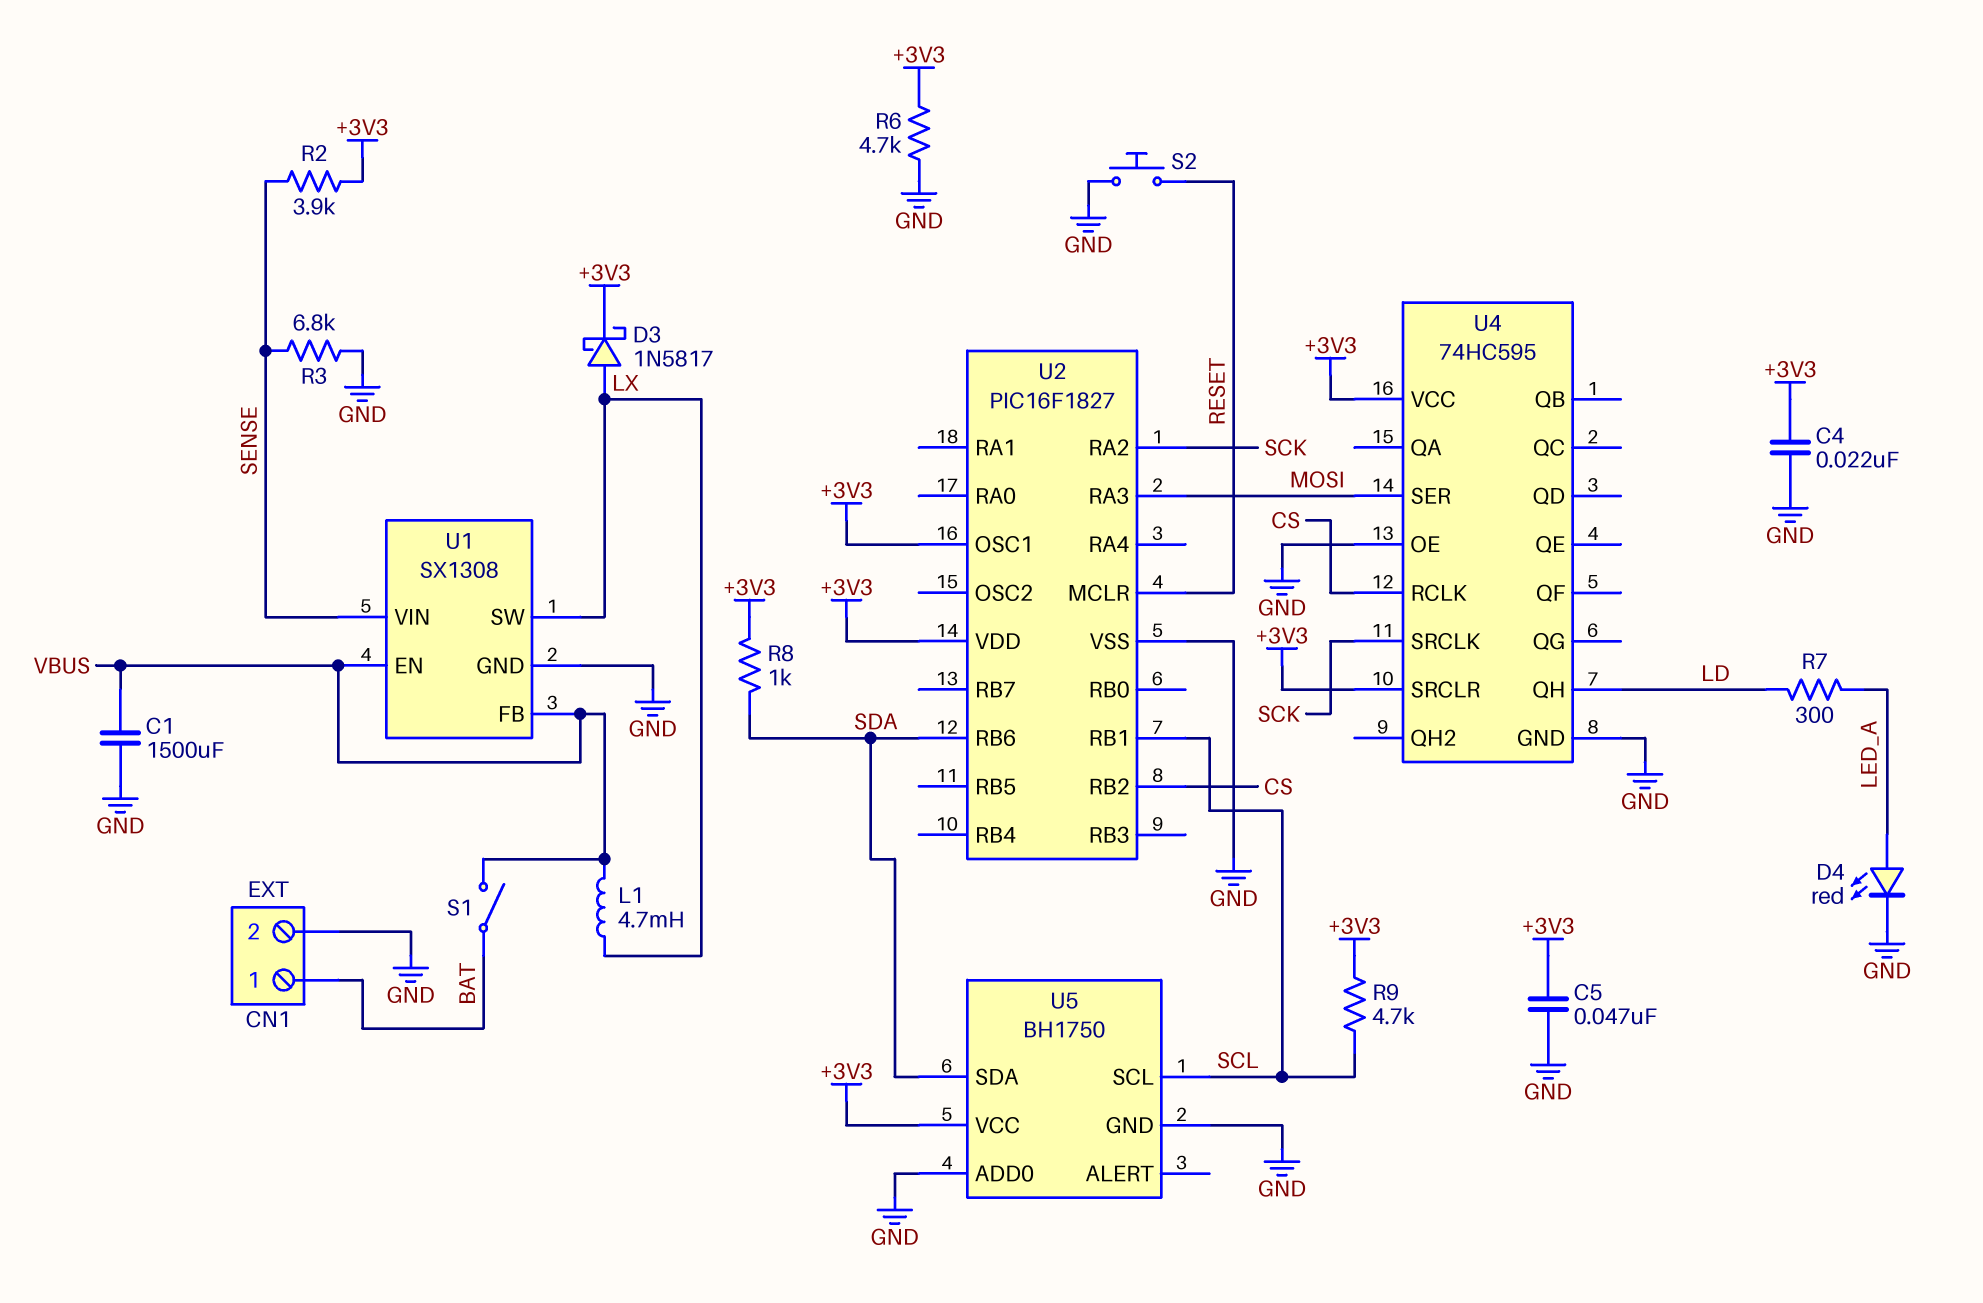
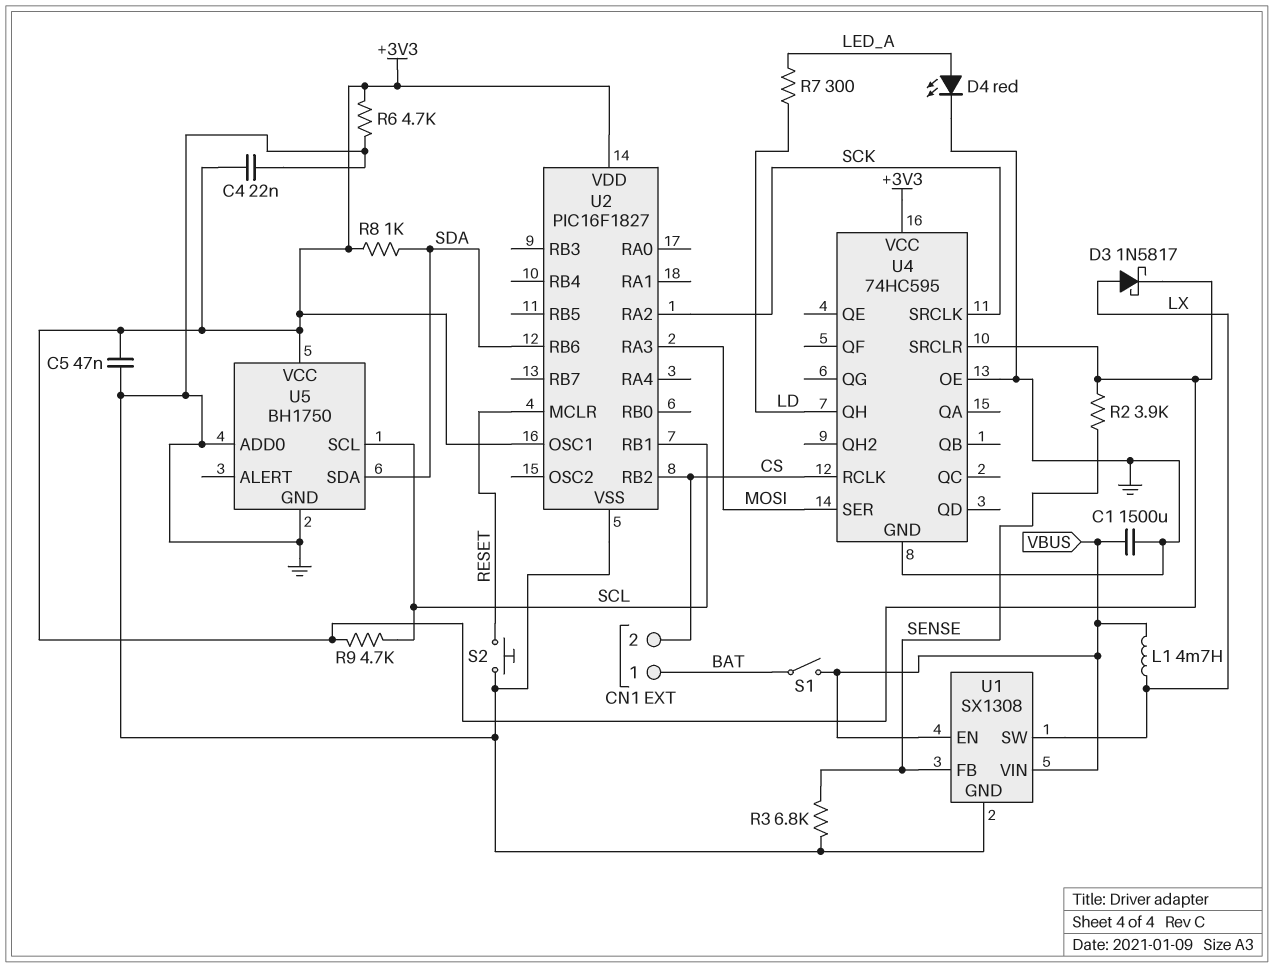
CN1 pin 2: GND -> CS
U1 pin FB: VBUS -> SENSE
U1 pin VIN: SENSE -> VBUS

